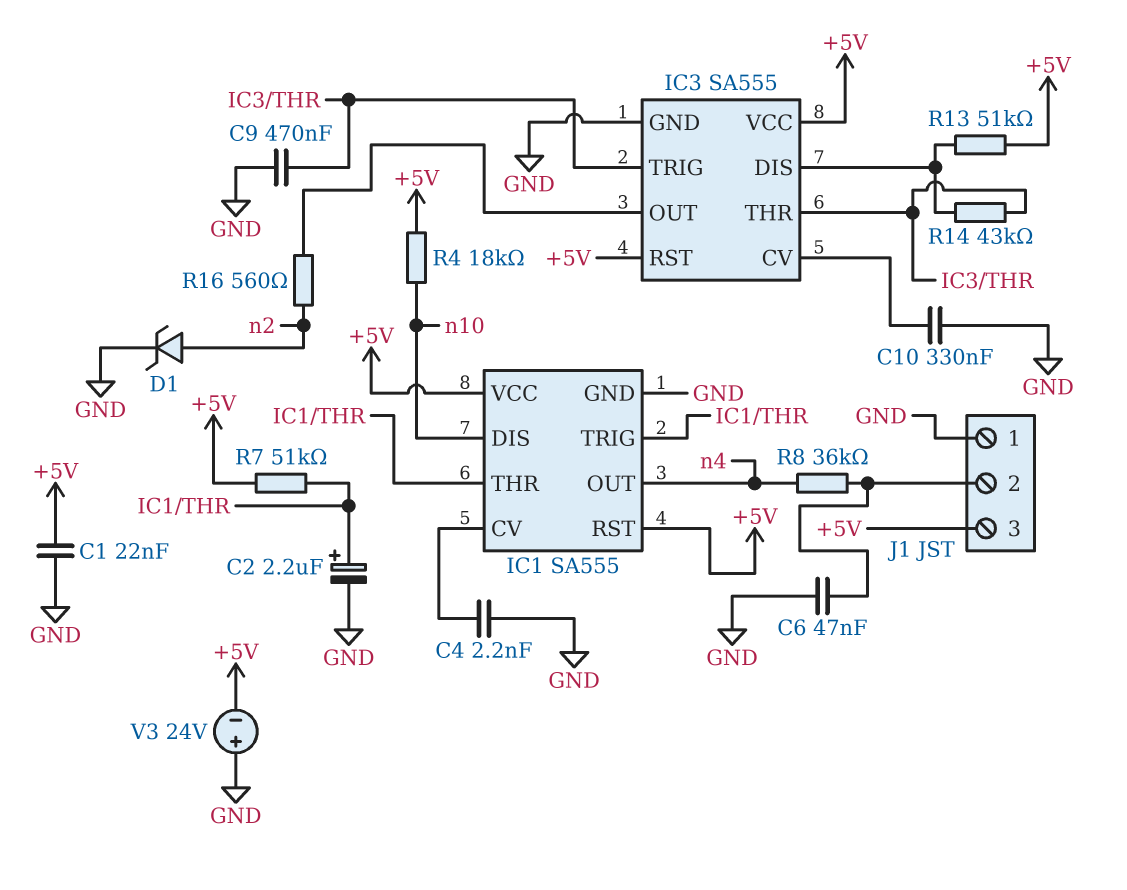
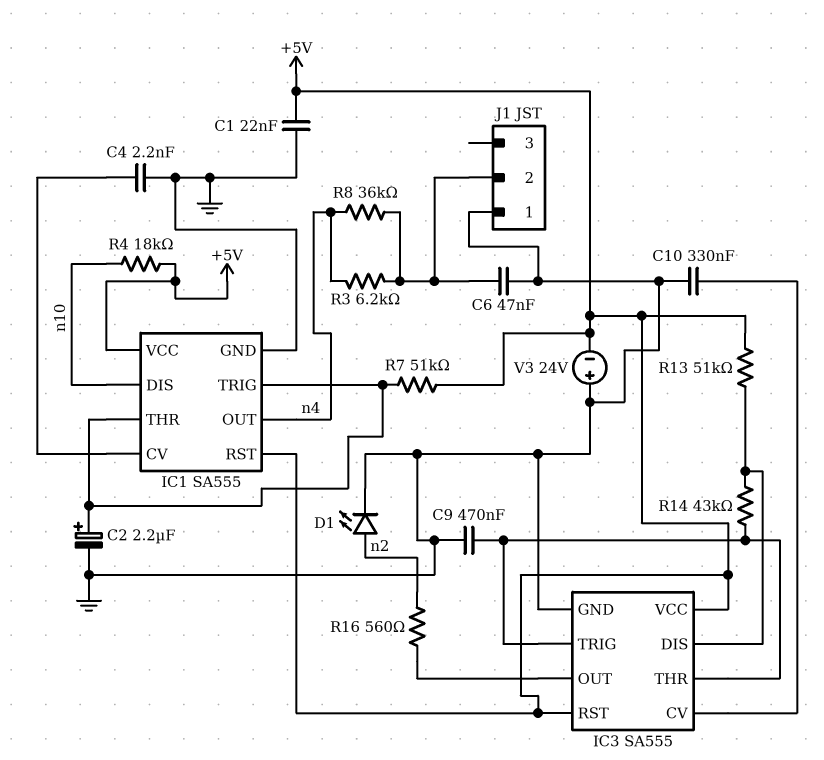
D1: zener (A n2, K GND) -> LED (A n2, K GND)
J1 pin 3: +5V -> none
R3: none -> 6.2k (J1/2, n4)

